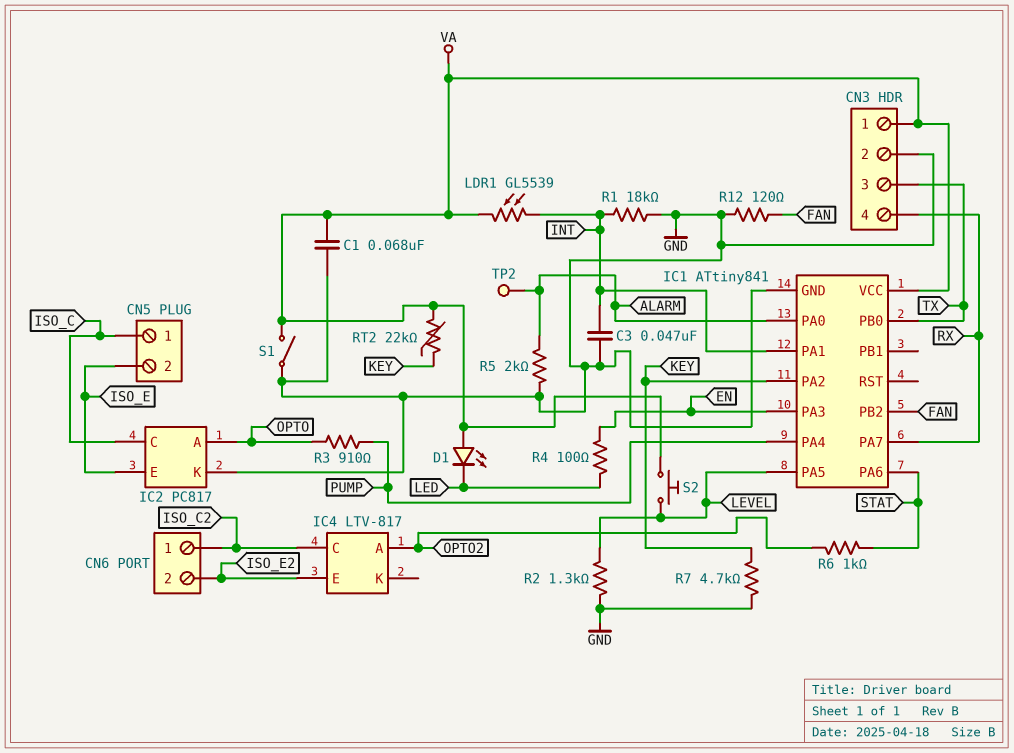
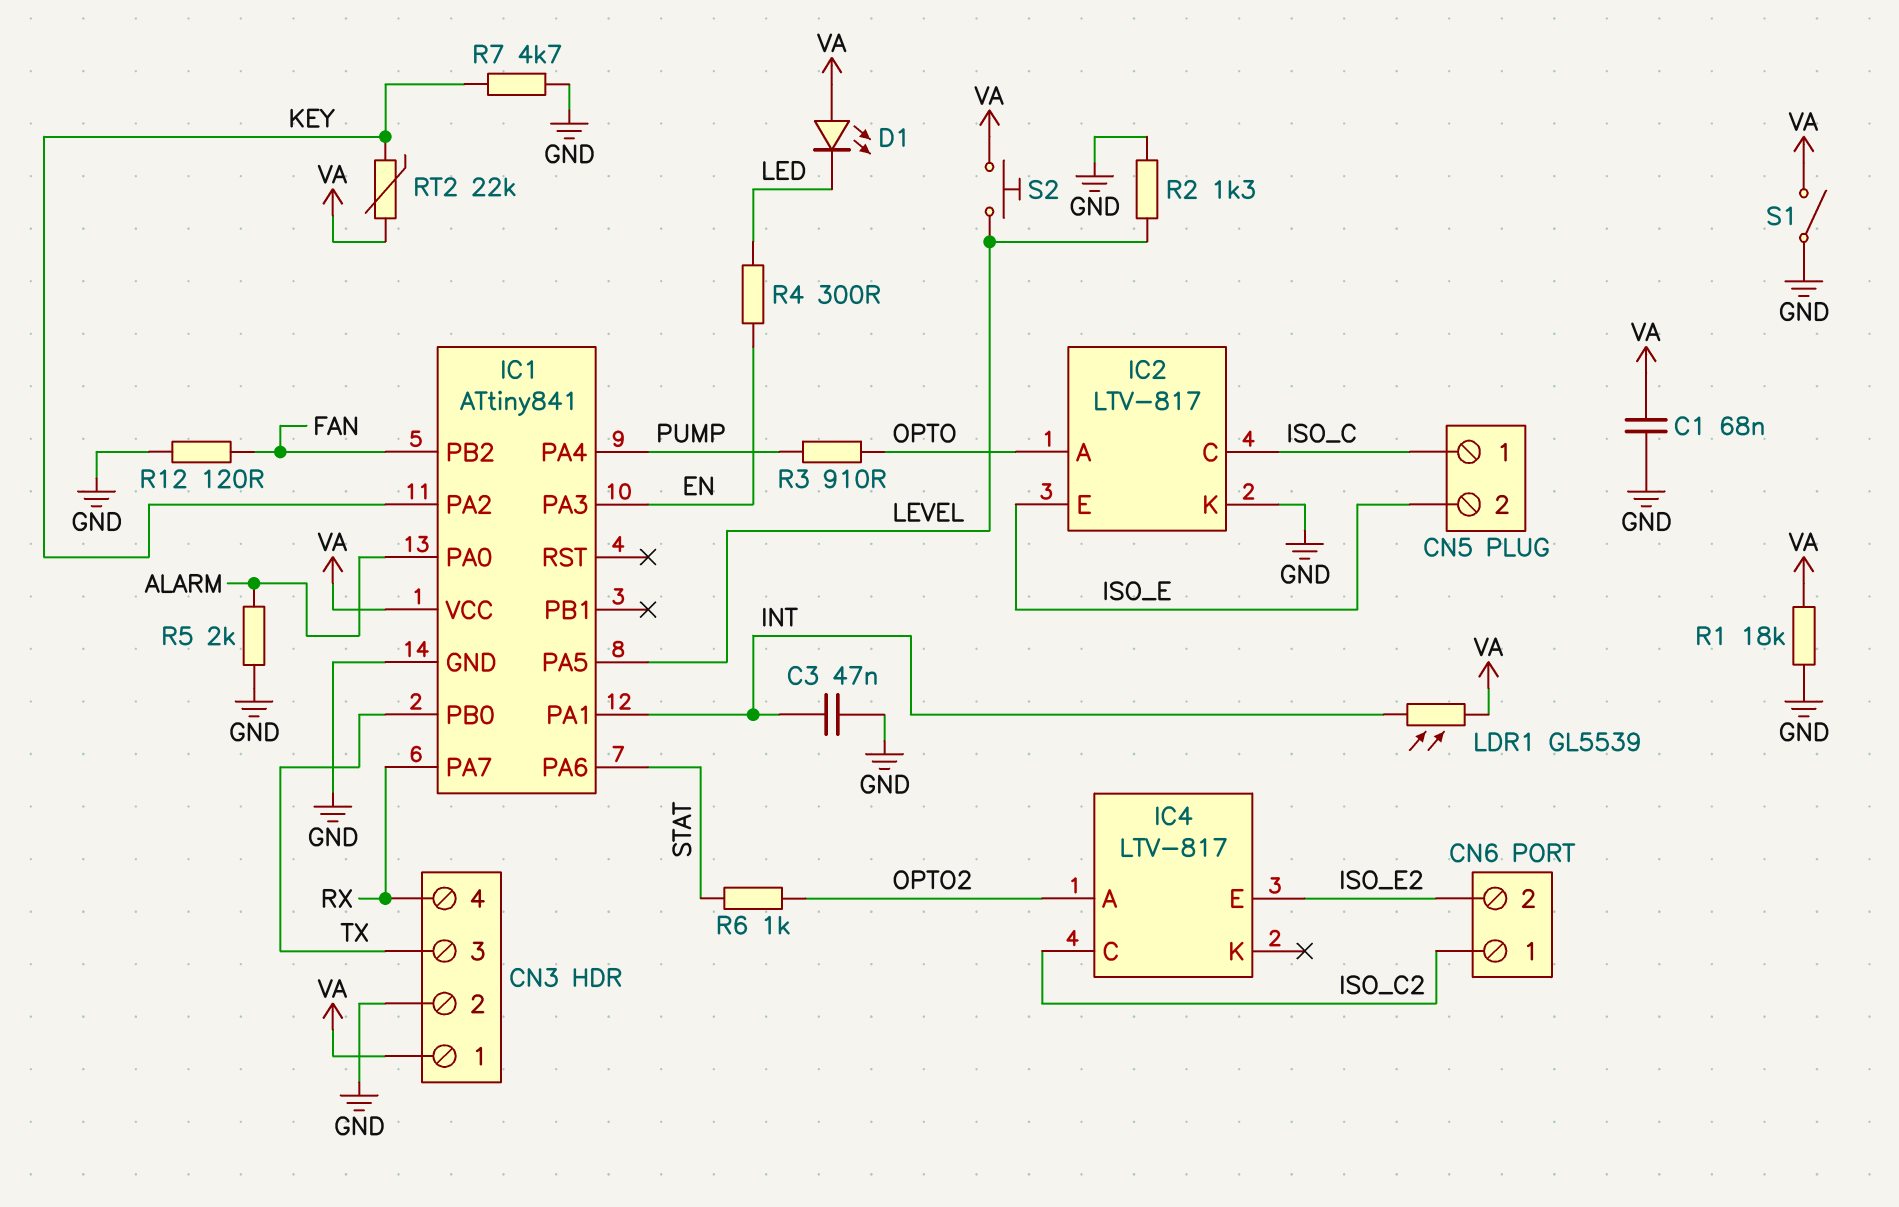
IC2: PC817 -> LTV-817
R1: 18k (GND, INT) -> 18k (GND, VA)
R4: 100 (EN, LED) -> 300 (EN, LED)
TP2: test point (ALARM) -> none

